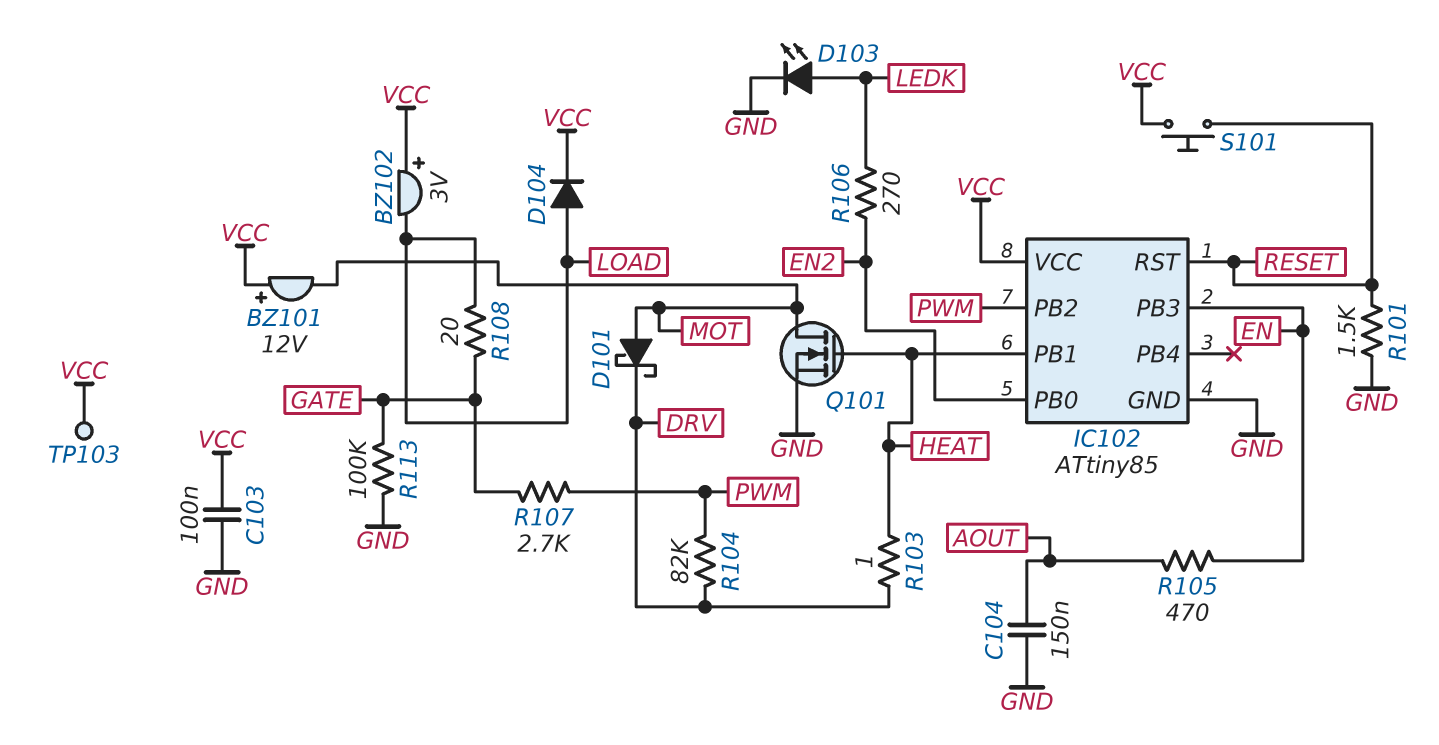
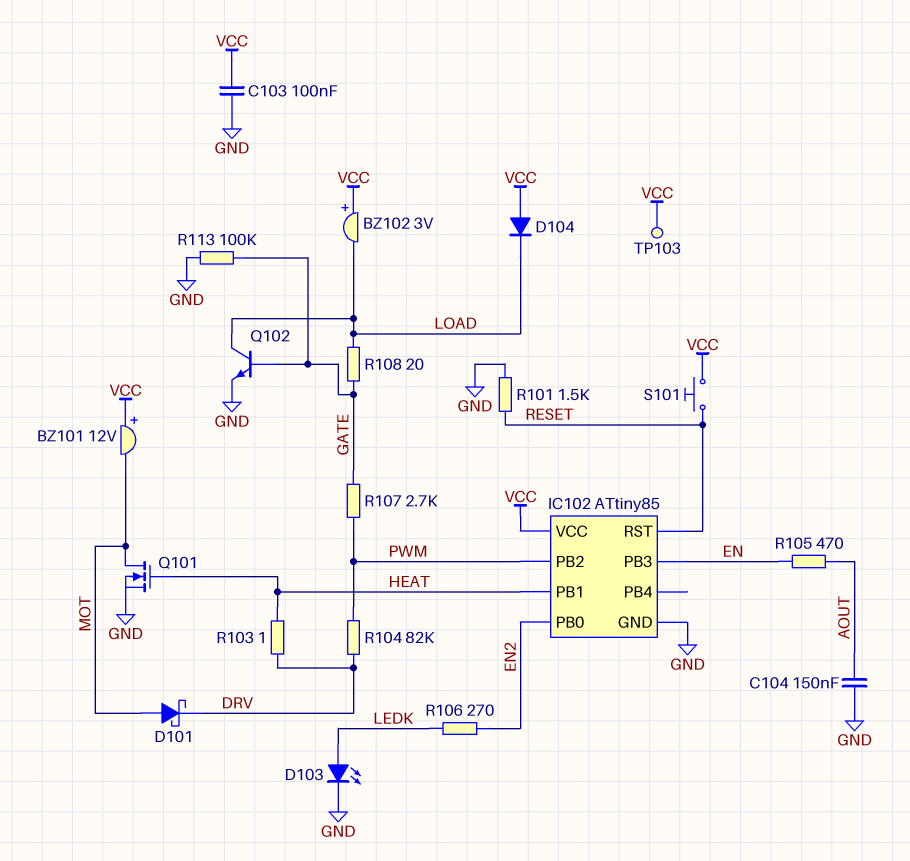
D104: diode (A LOAD, K VCC) -> diode (A VCC, K LOAD)
Q102: none -> NPN (B GATE, C LOAD, E GND)

